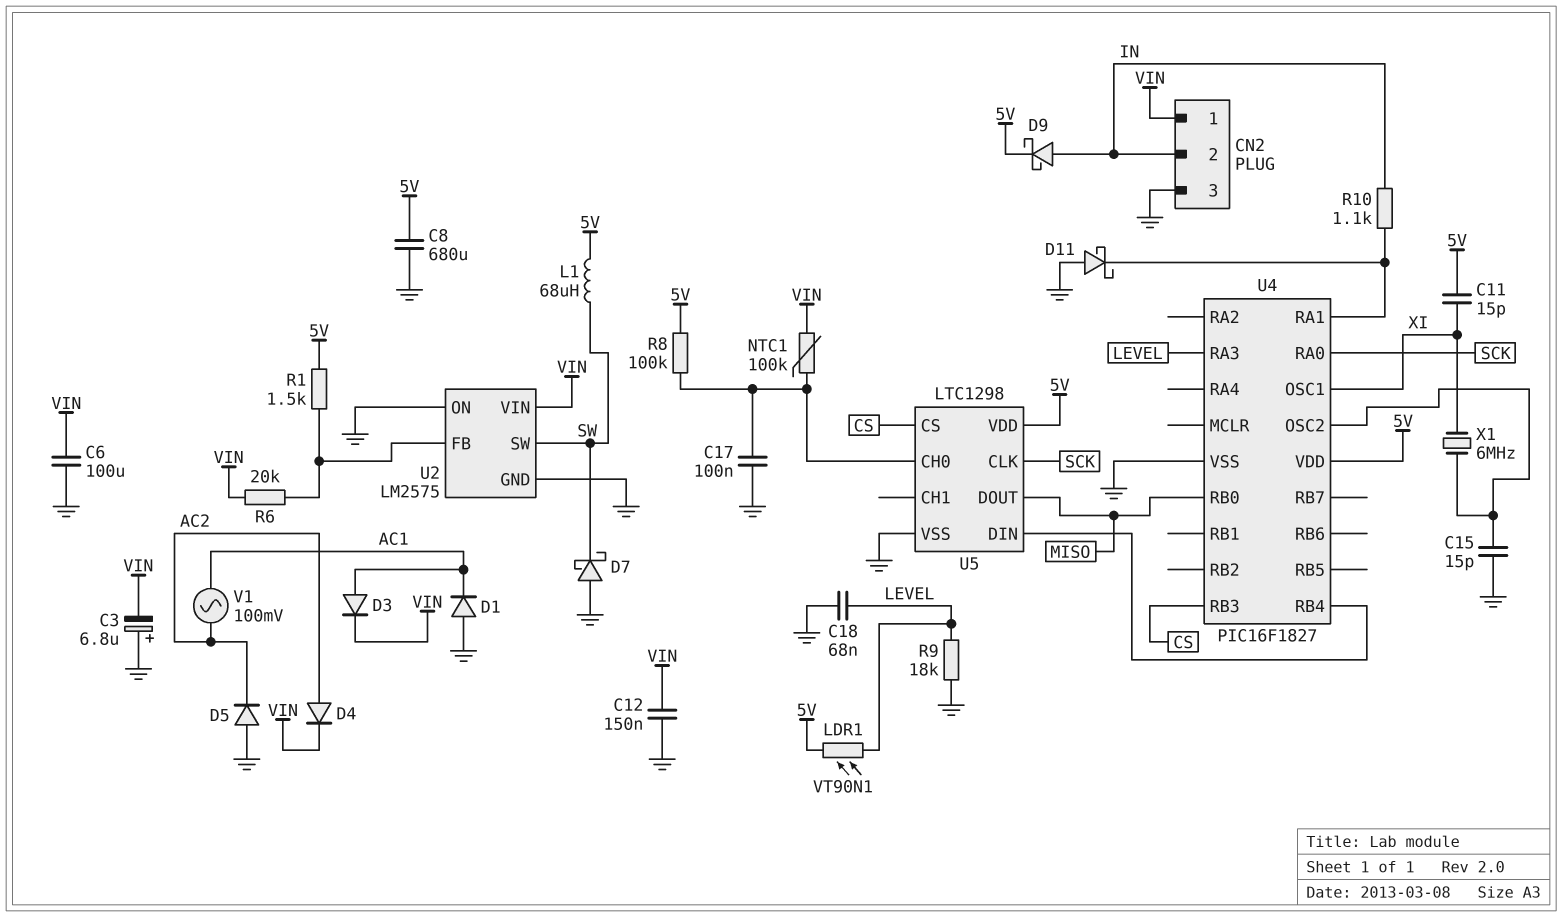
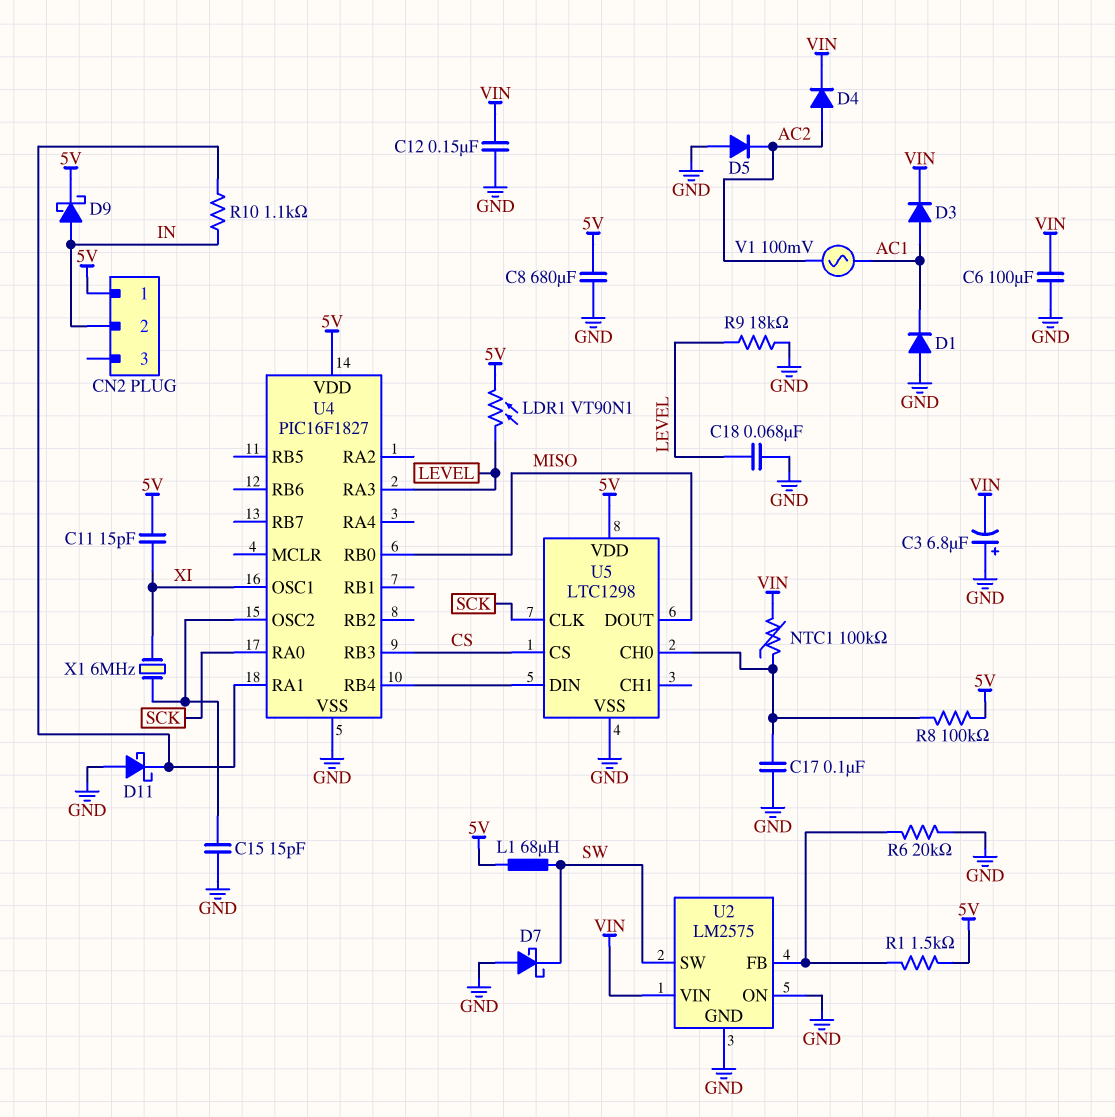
CN2 pin 1: VIN -> 5V
CN2 pin 3: GND -> none
R6: 20k (U2/FB, VIN) -> 20k (GND, U2/FB)

